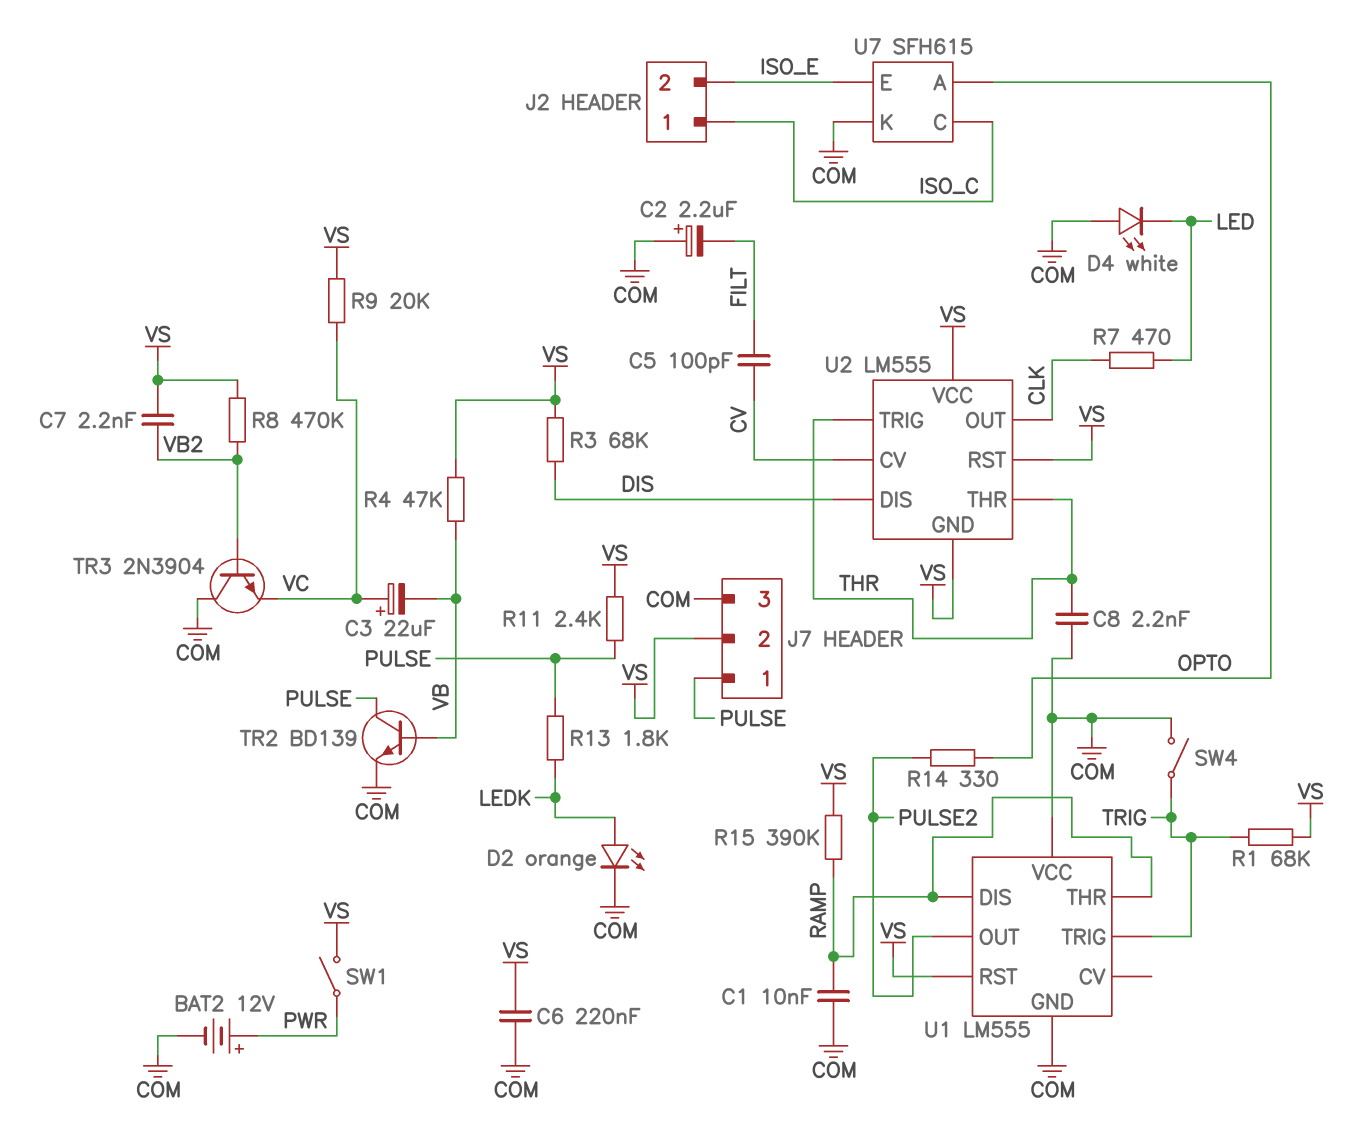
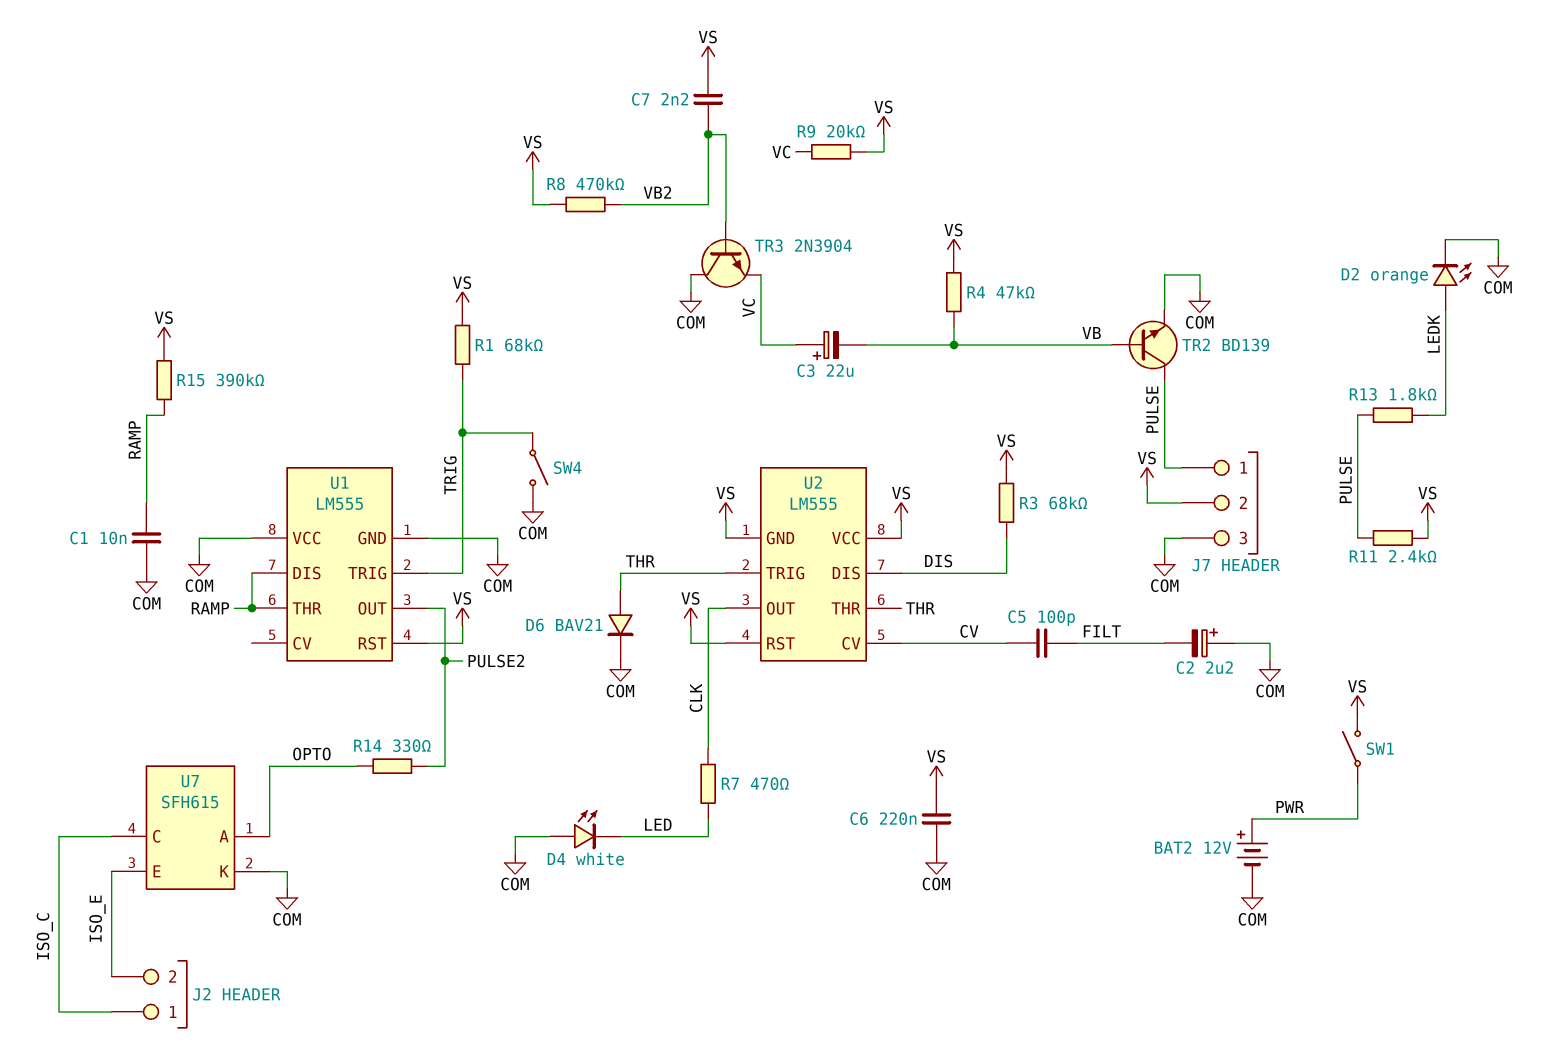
C8: 2.2nF (COM, THR) -> none
D6: none -> diode BAV21 (A THR, K COM)

